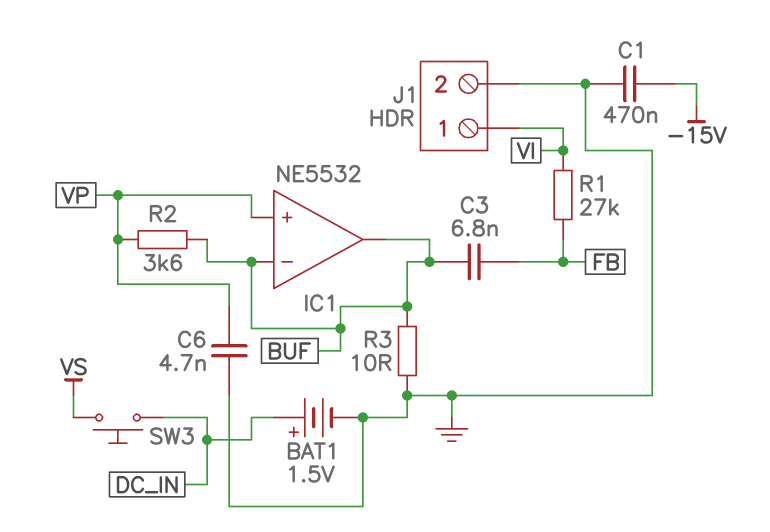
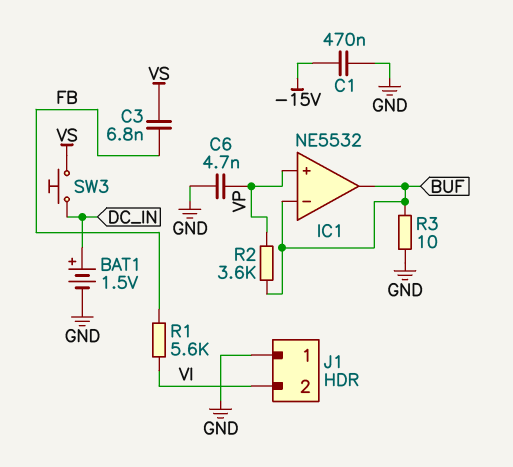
C3: 6.8nF (BUF, FB) -> 6.8nF (FB, VS)
J1 pin 1: VI -> GND
J1 pin 2: GND -> VI
R1: 27k (FB, VI) -> 5.6k (FB, VI)

